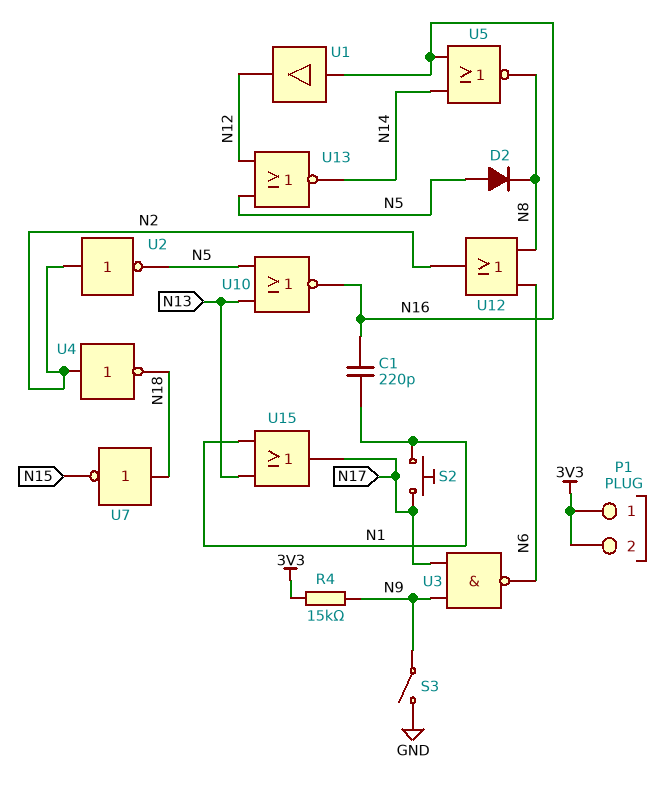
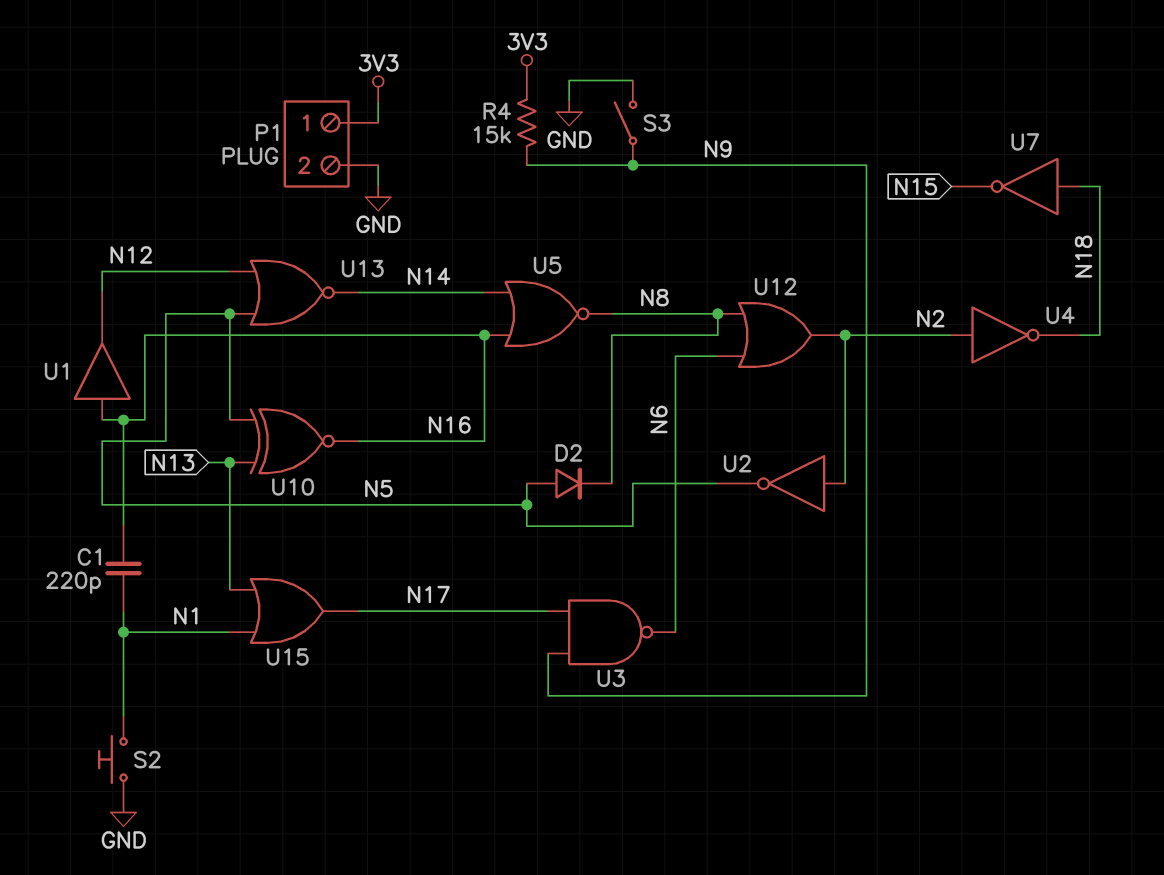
P1 pin 2: 3V3 -> GND
S2: button (N1, N17) -> button (GND, N1)
U10: NOR (in N5, in N13, out N16) -> XNOR (in N5, in N13, out N16)

